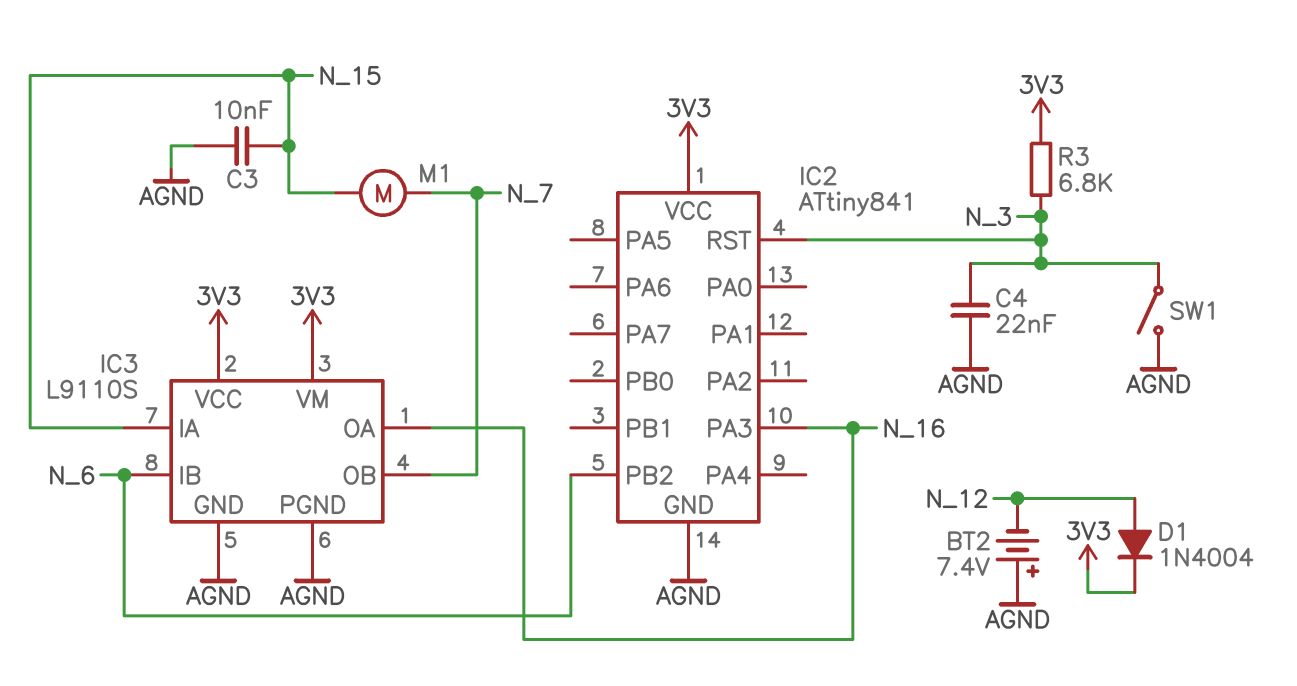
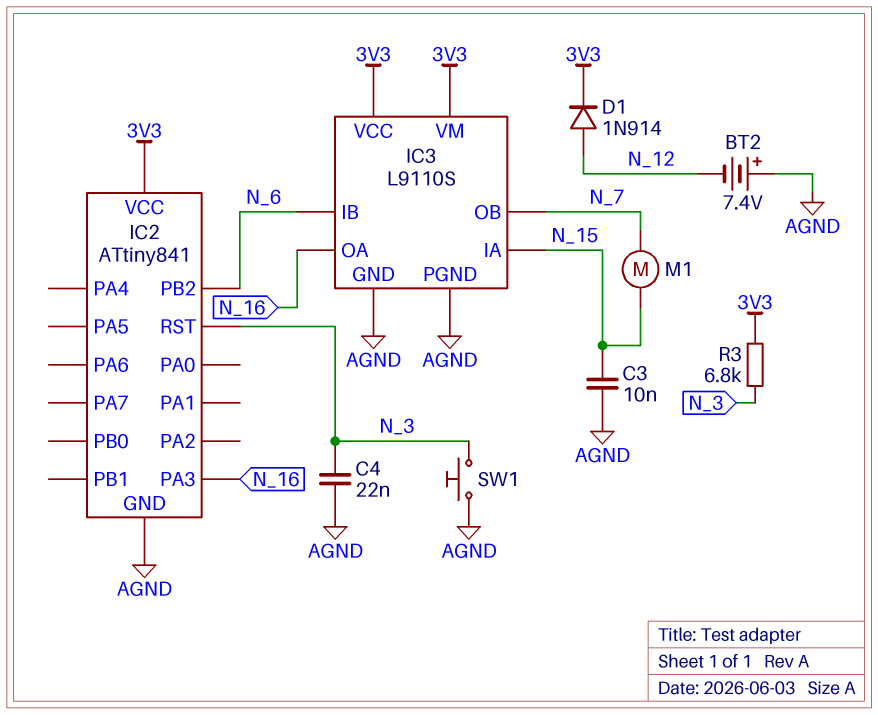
D1: diode 1N4004 (A N_12, K 3V3) -> diode 1N914 (A N_12, K 3V3)
SW1: switch (AGND, N_3) -> button (AGND, N_3)

